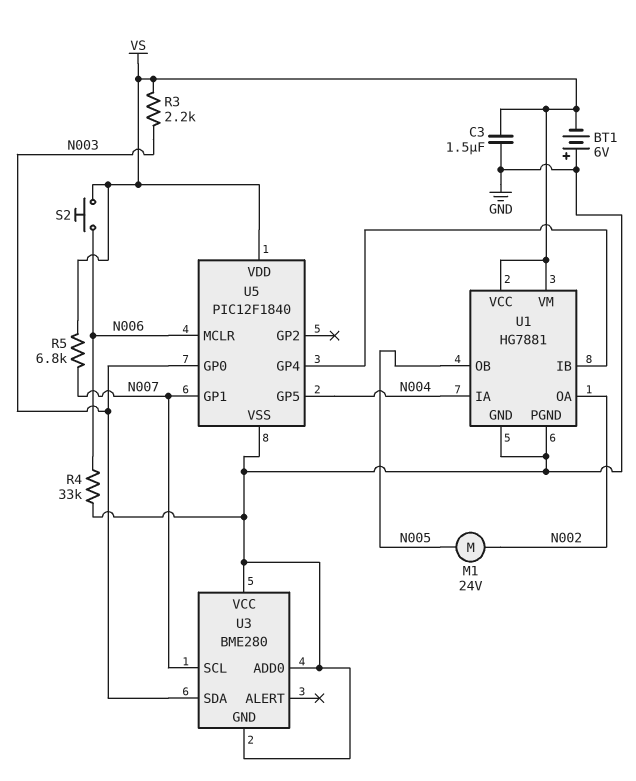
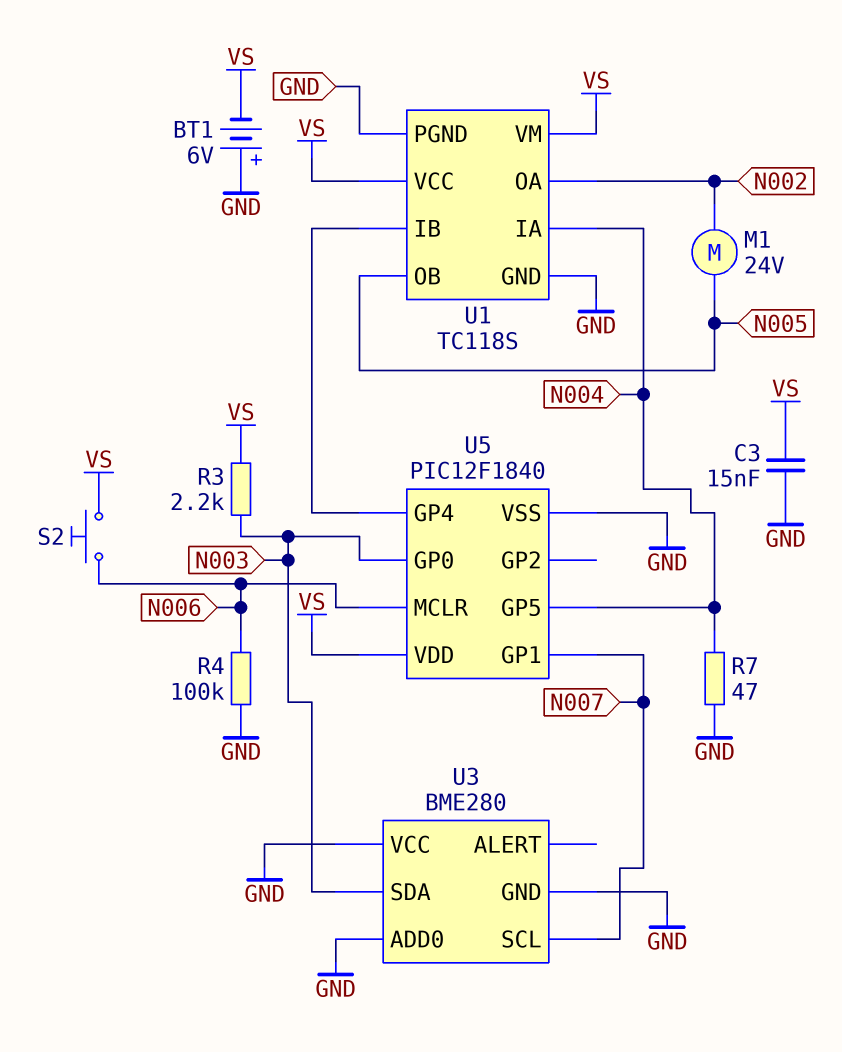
C3: 1.5uF (GND, VS) -> 15nF (GND, VS)
R4: 33k (GND, N006) -> 100k (GND, N006)
R5: 6.8k (N007, VS) -> none
R7: none -> 47 (GND, N004)
U1: HG7881 -> TC118S

